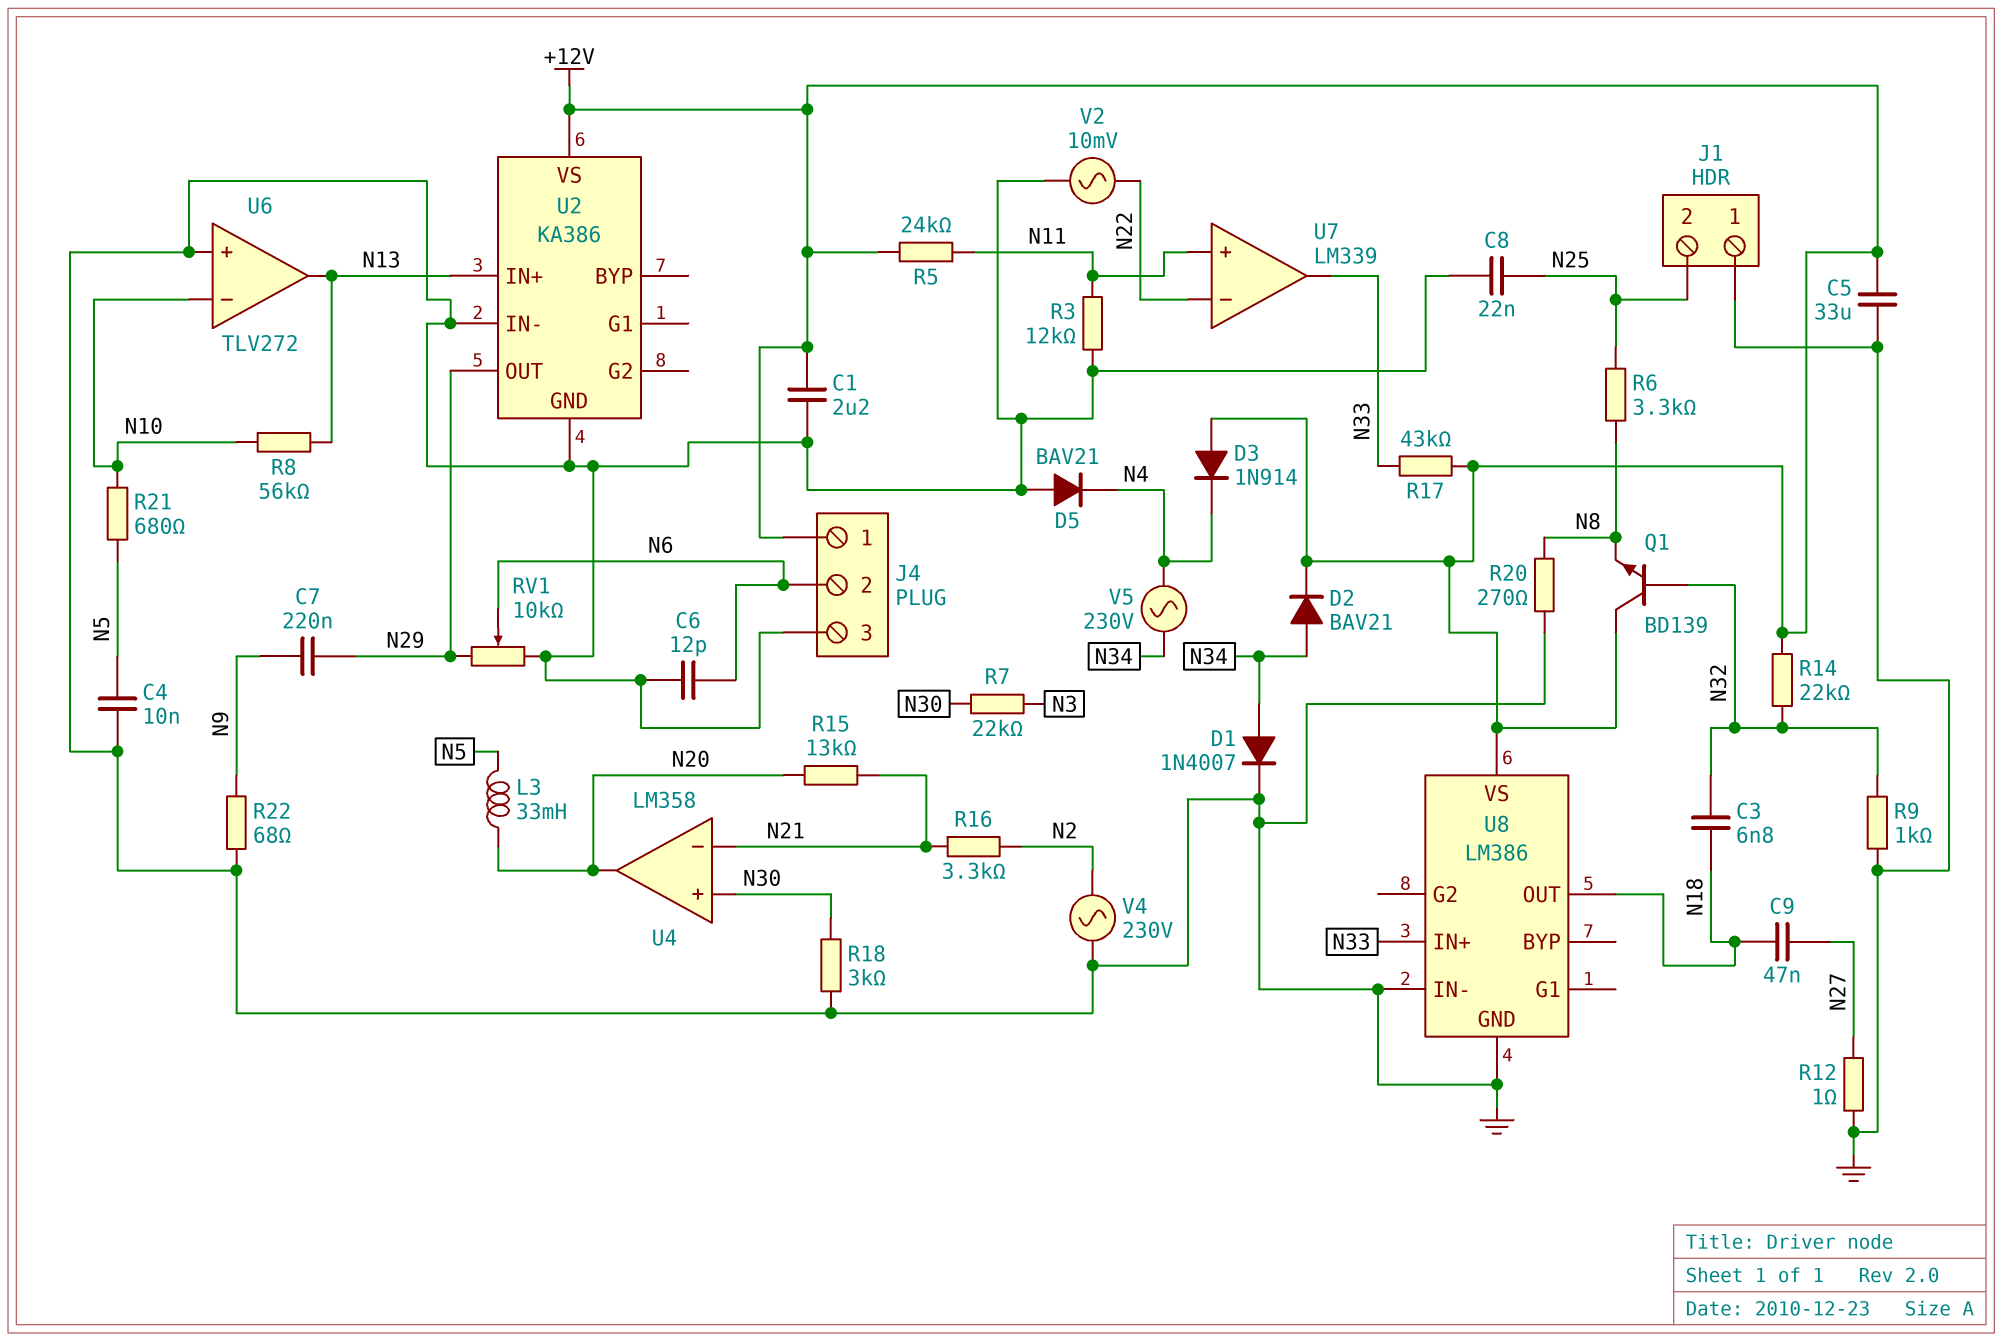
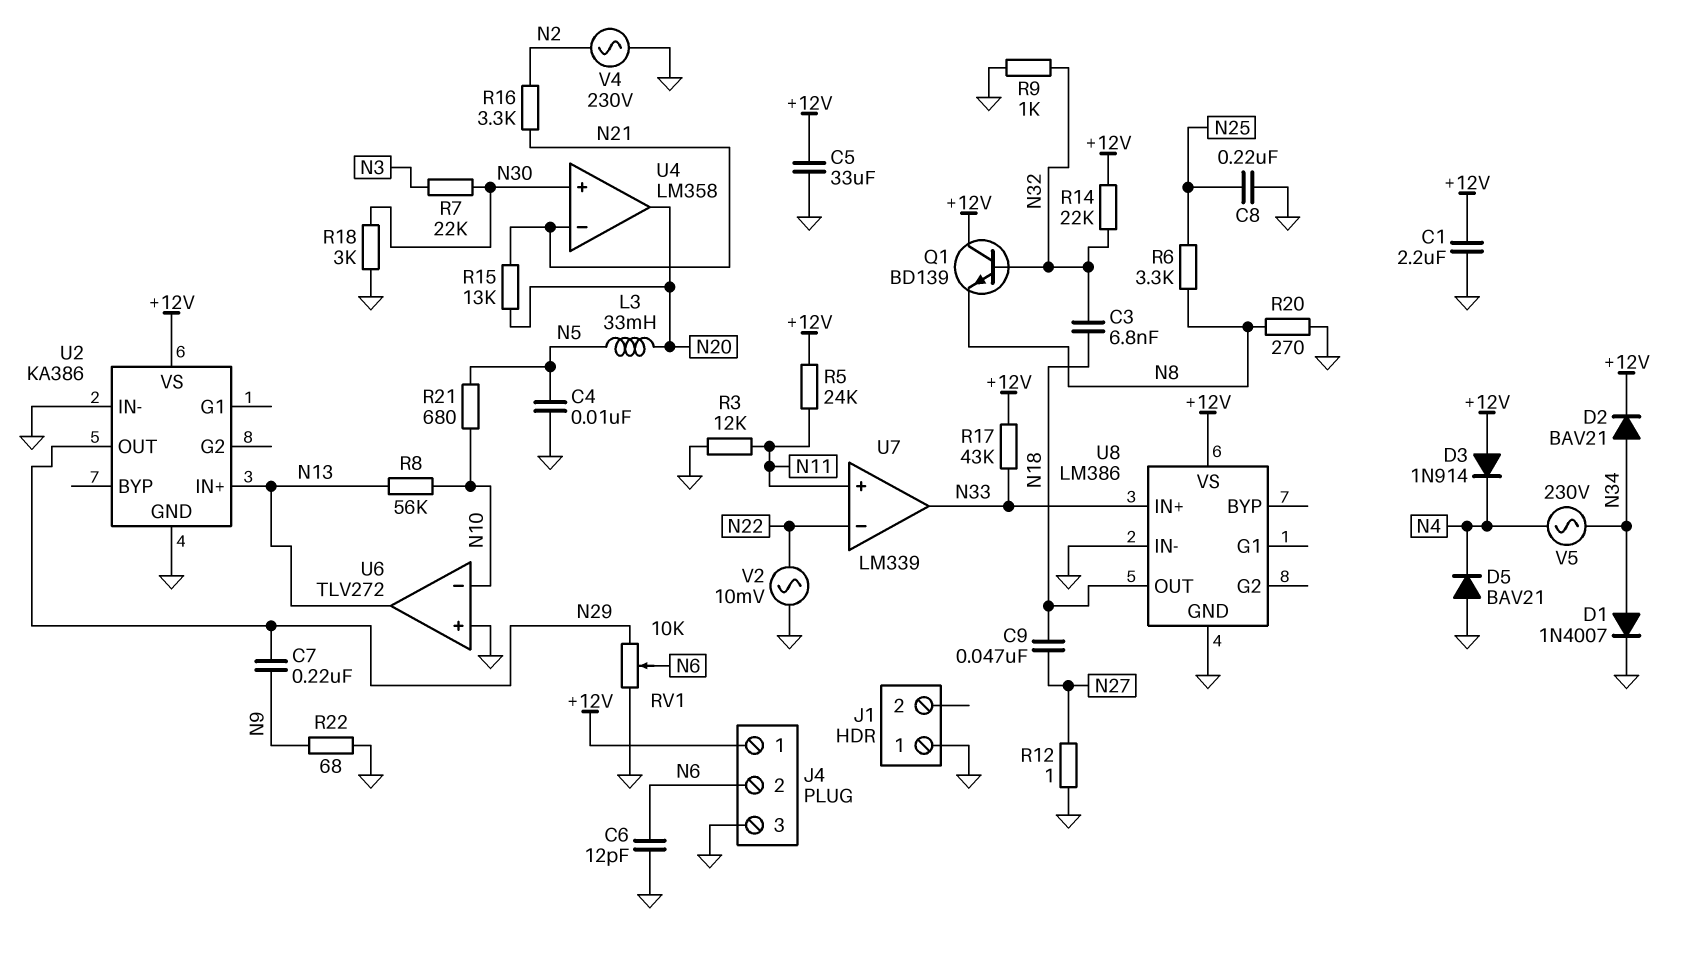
C8: 22nF (GND, N25) -> 220nF (GND, N25)
J1 pin 2: N25 -> none

